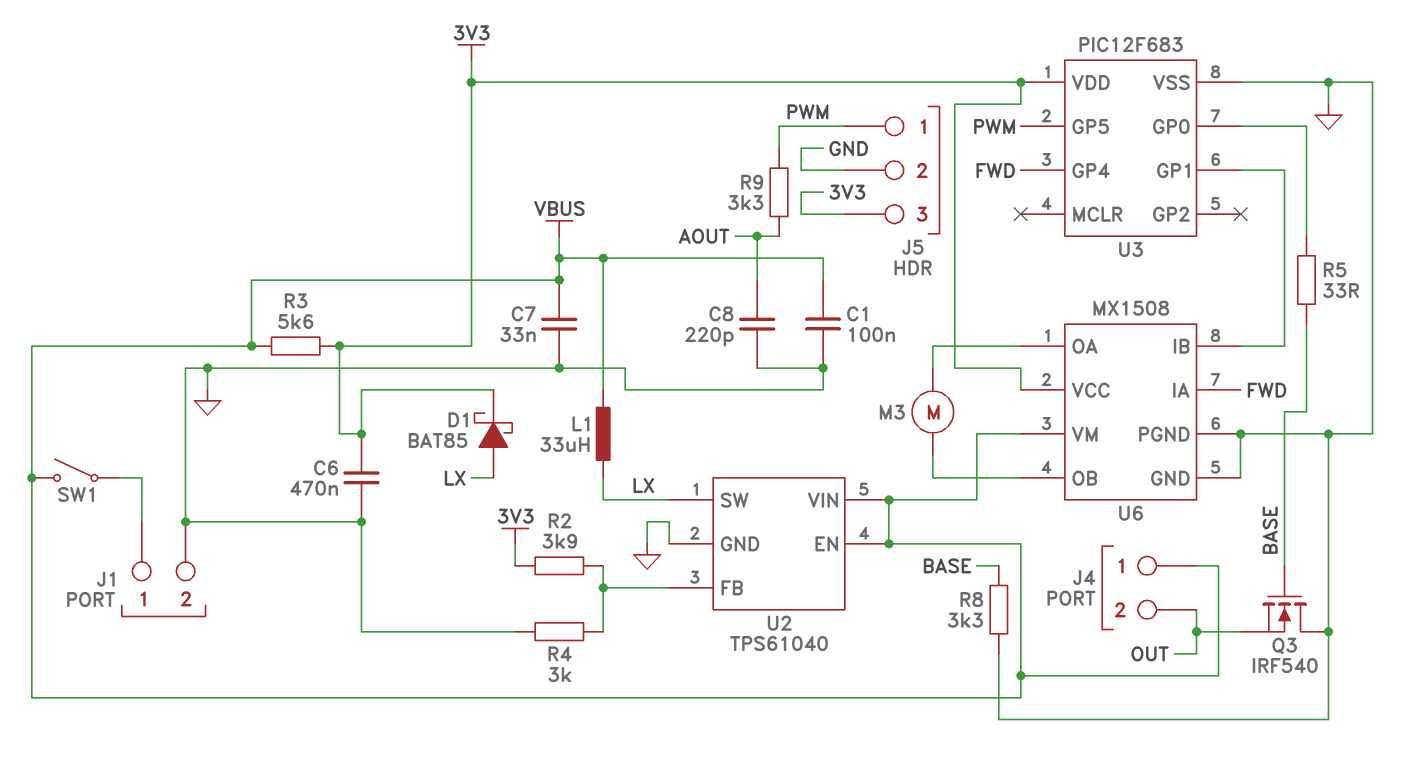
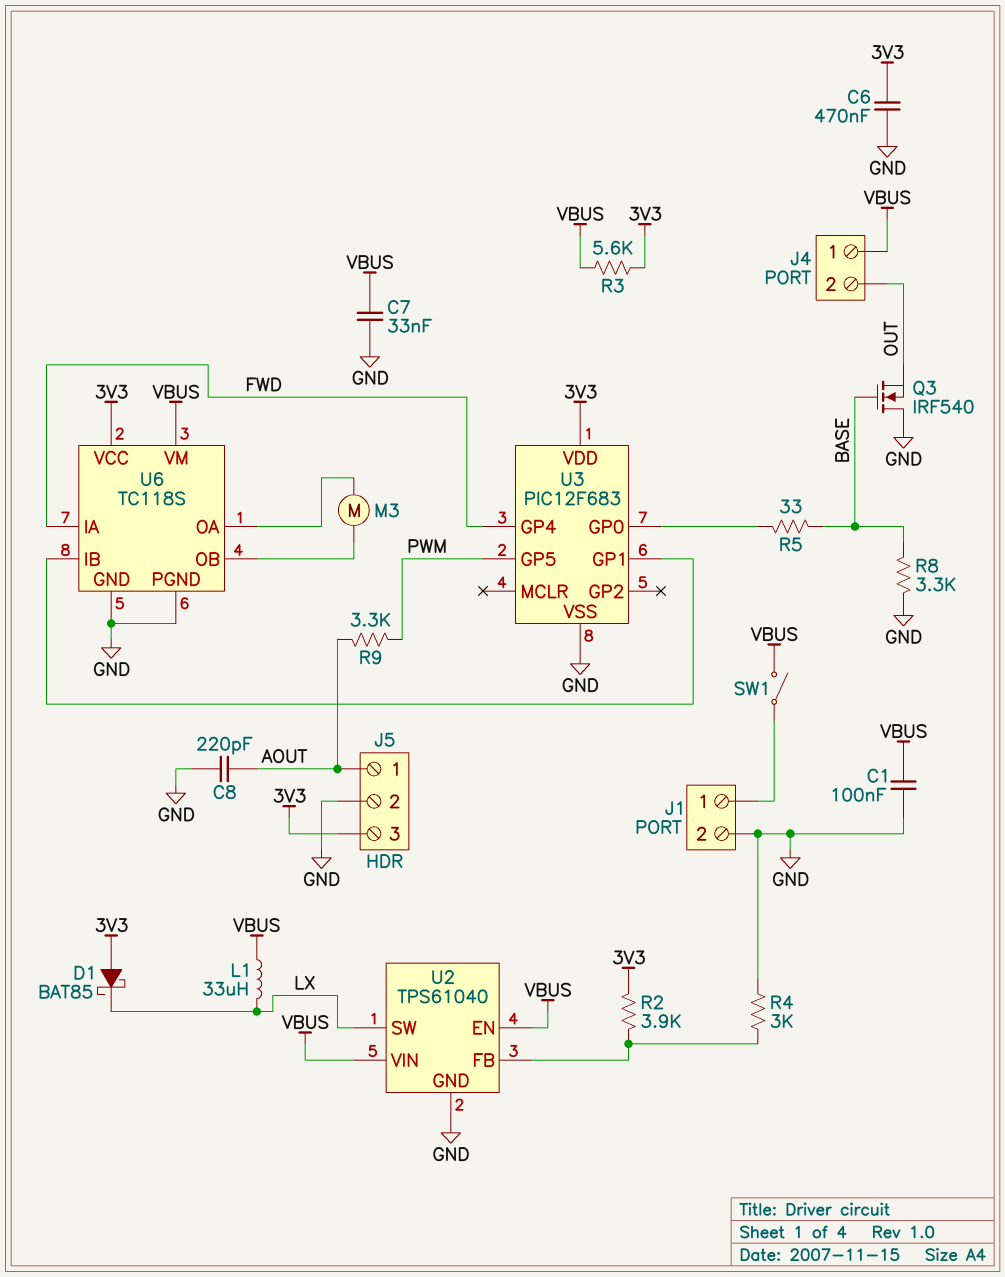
D1: schottky BAT85 (A LX, K 3V3) -> schottky BAT85 (A 3V3, K LX)
J5 pin 1: PWM -> AOUT
U6: MX1508 -> TC118S

